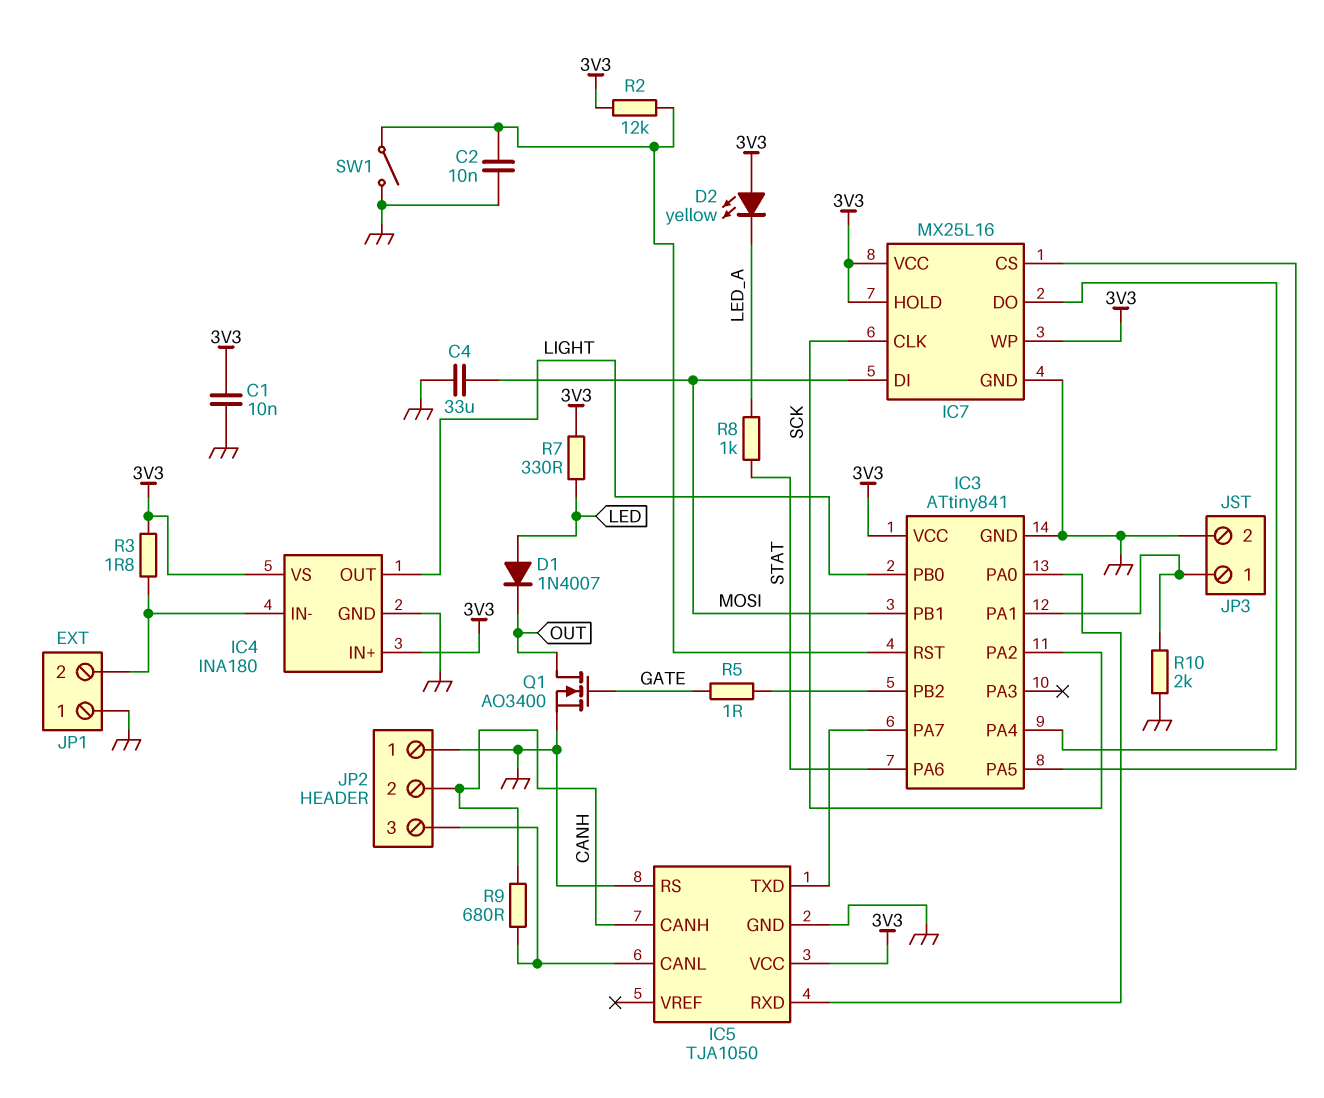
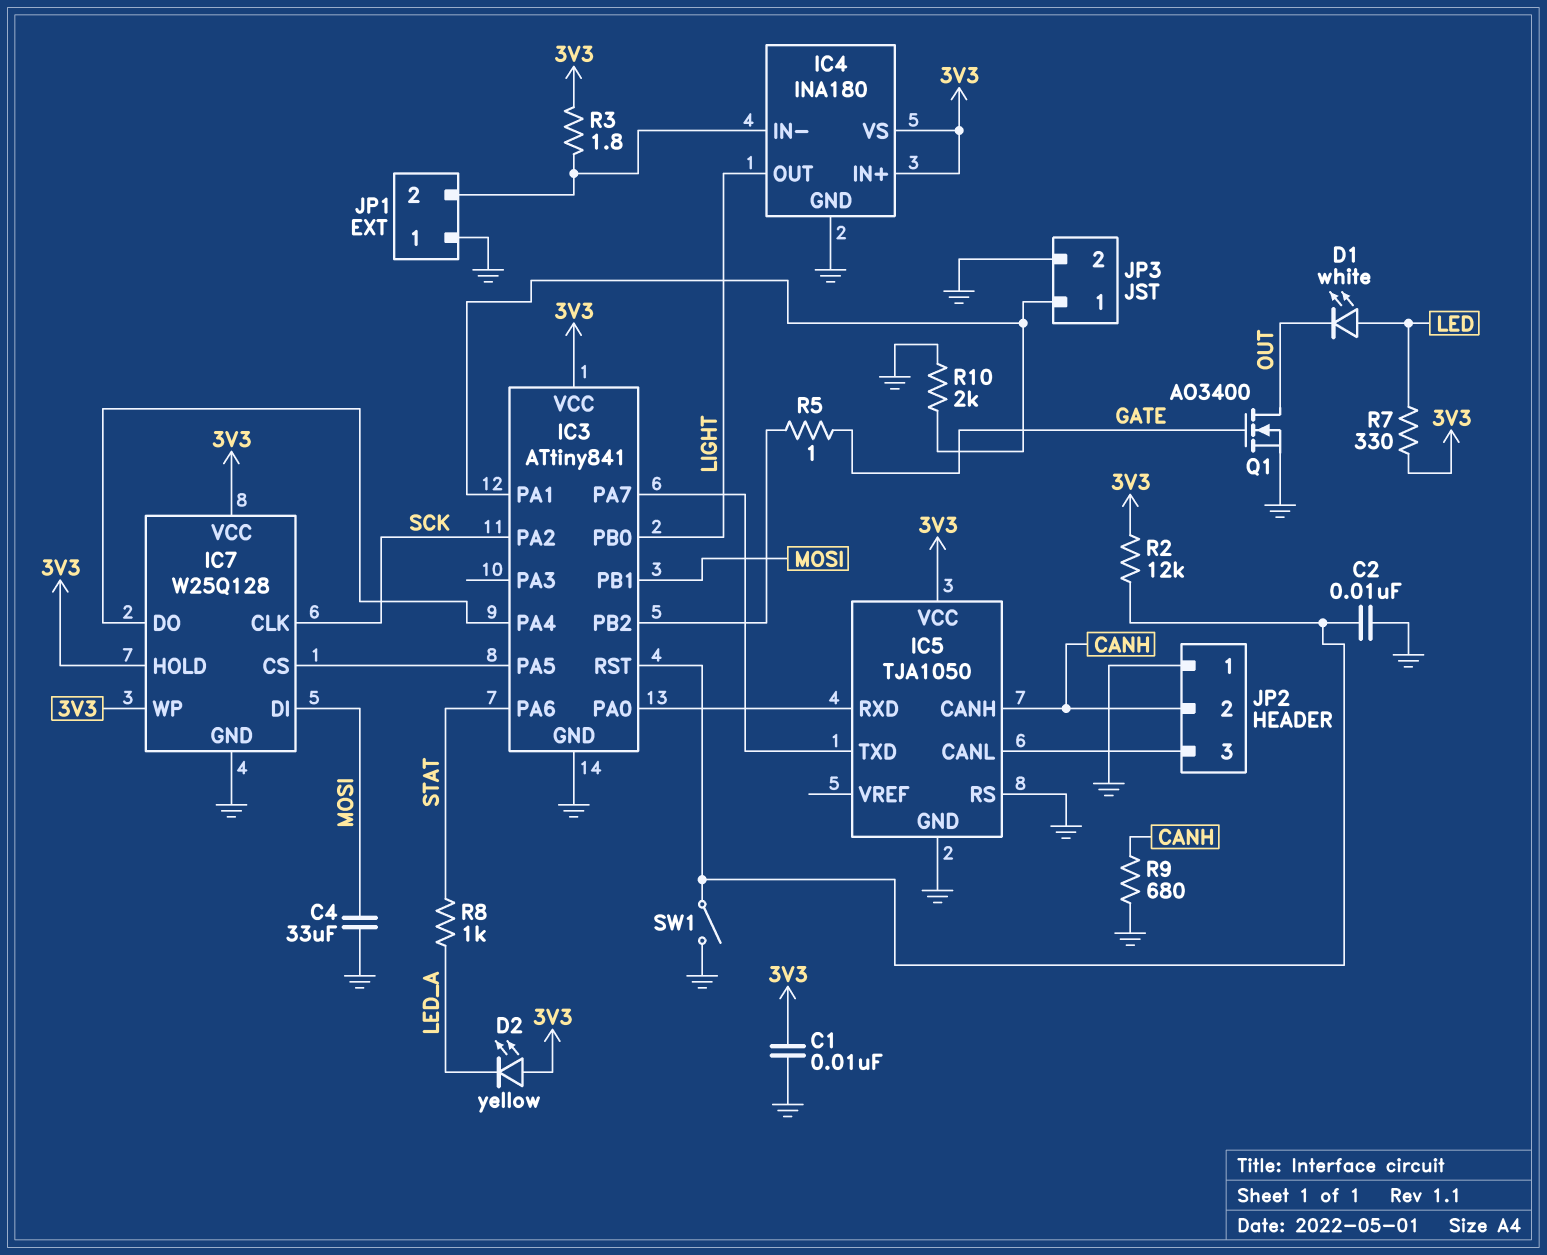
D1: diode 1N4007 (A LED, K OUT) -> LED white (A LED, K OUT)
IC7: MX25L16 -> W25Q128
R9: 680 (CANH, IC5/CANL) -> 680 (CANH, GND)

